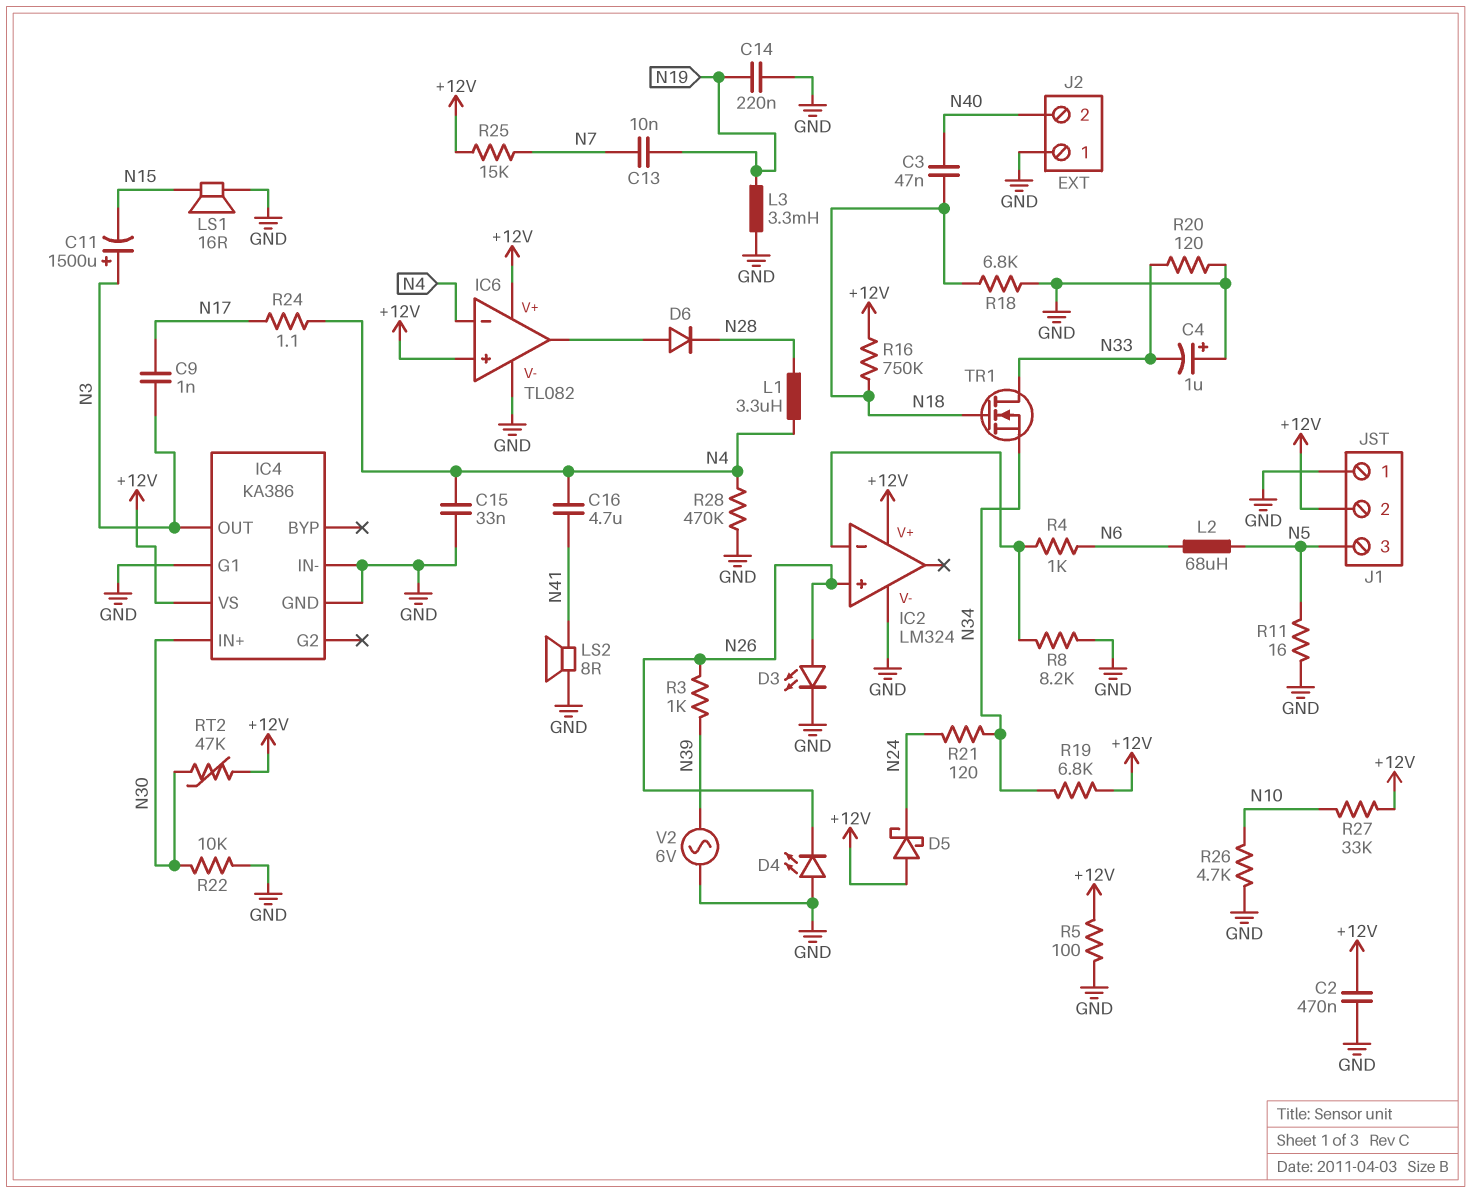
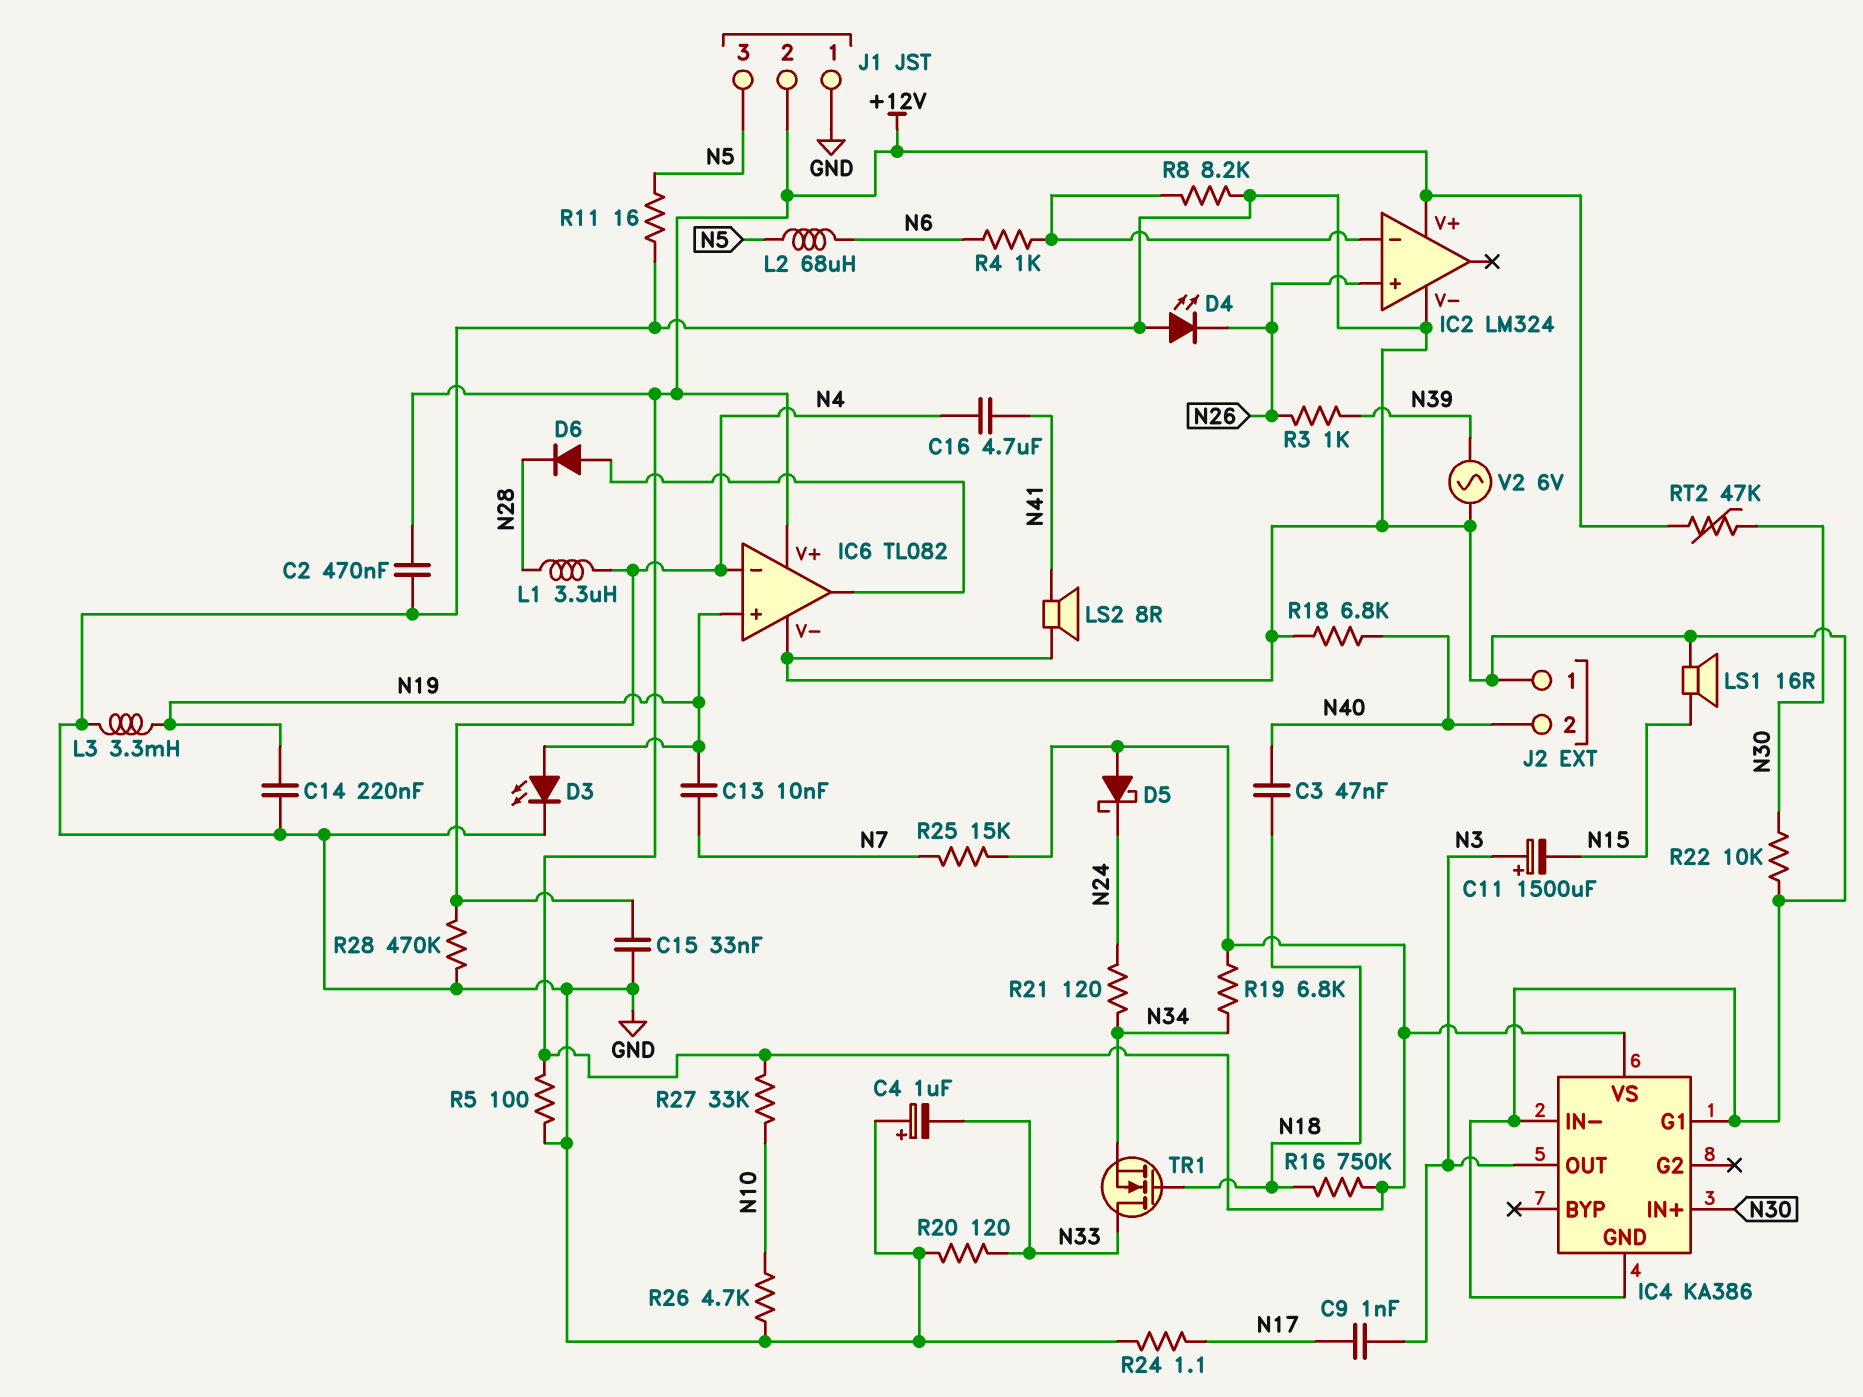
D3: LED (A N26, K GND) -> LED (A N19, K GND)
IC6 pin in+: +12V -> N19
R18: 6.8k (GND, N18) -> 6.8k (GND, N40)
R24: 1.1 (N4, N17) -> 1.1 (GND, N17)

